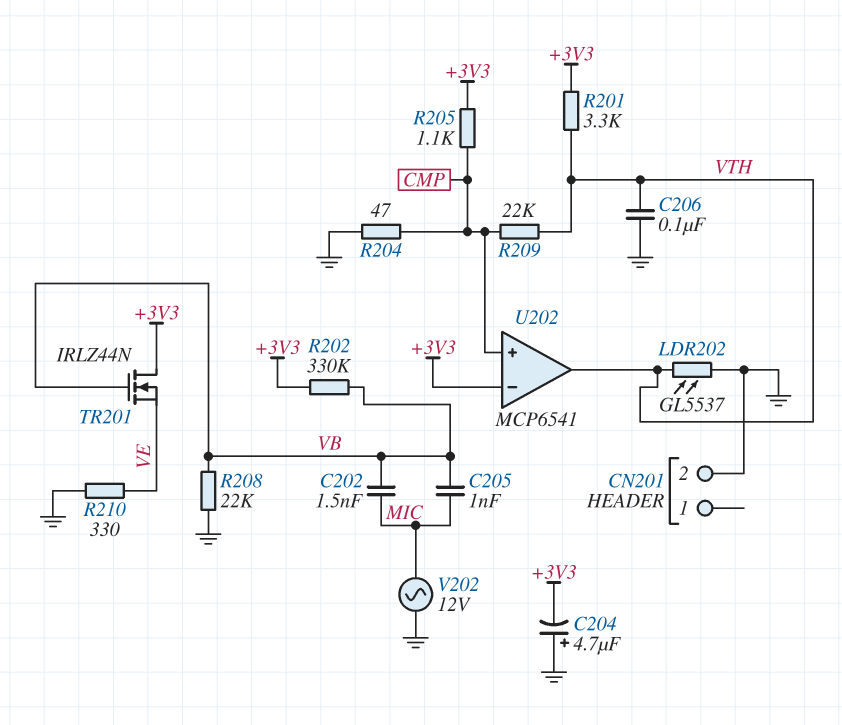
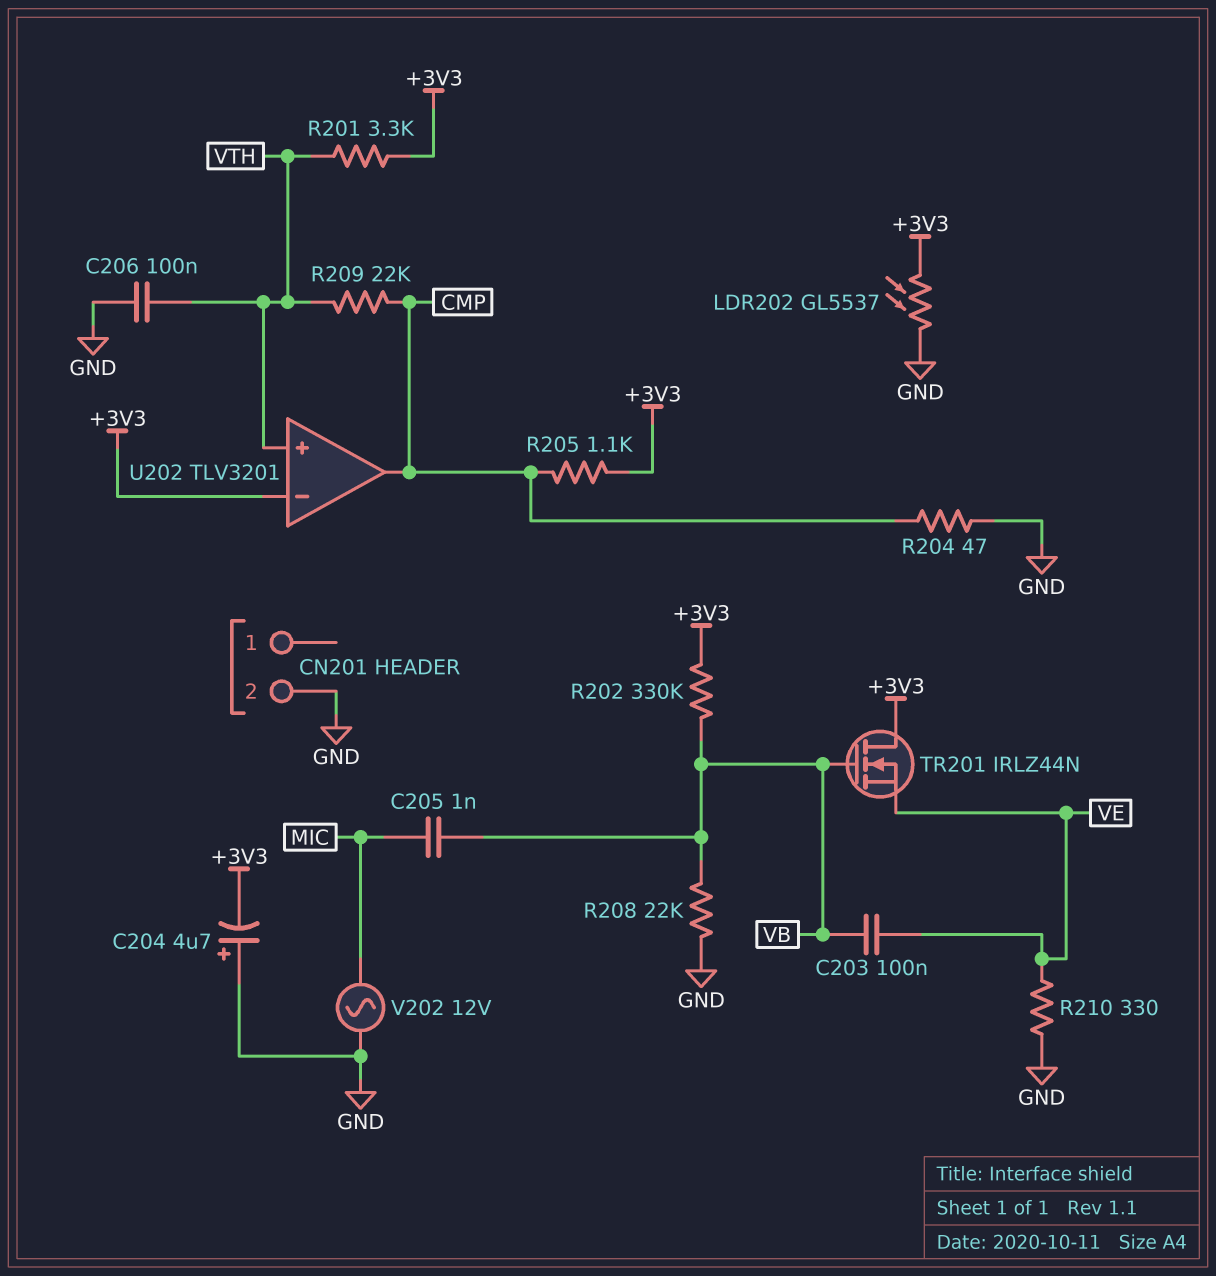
C202: 1.5nF (MIC, VB) -> none
C203: none -> 100nF (VB, VE)
LDR202: GL5537 (GND, VTH) -> GL5537 (+3V3, GND)
U202: MCP6541 -> TLV3201
U202 pin in+: CMP -> VTH
U202 pin out: VTH -> CMP

